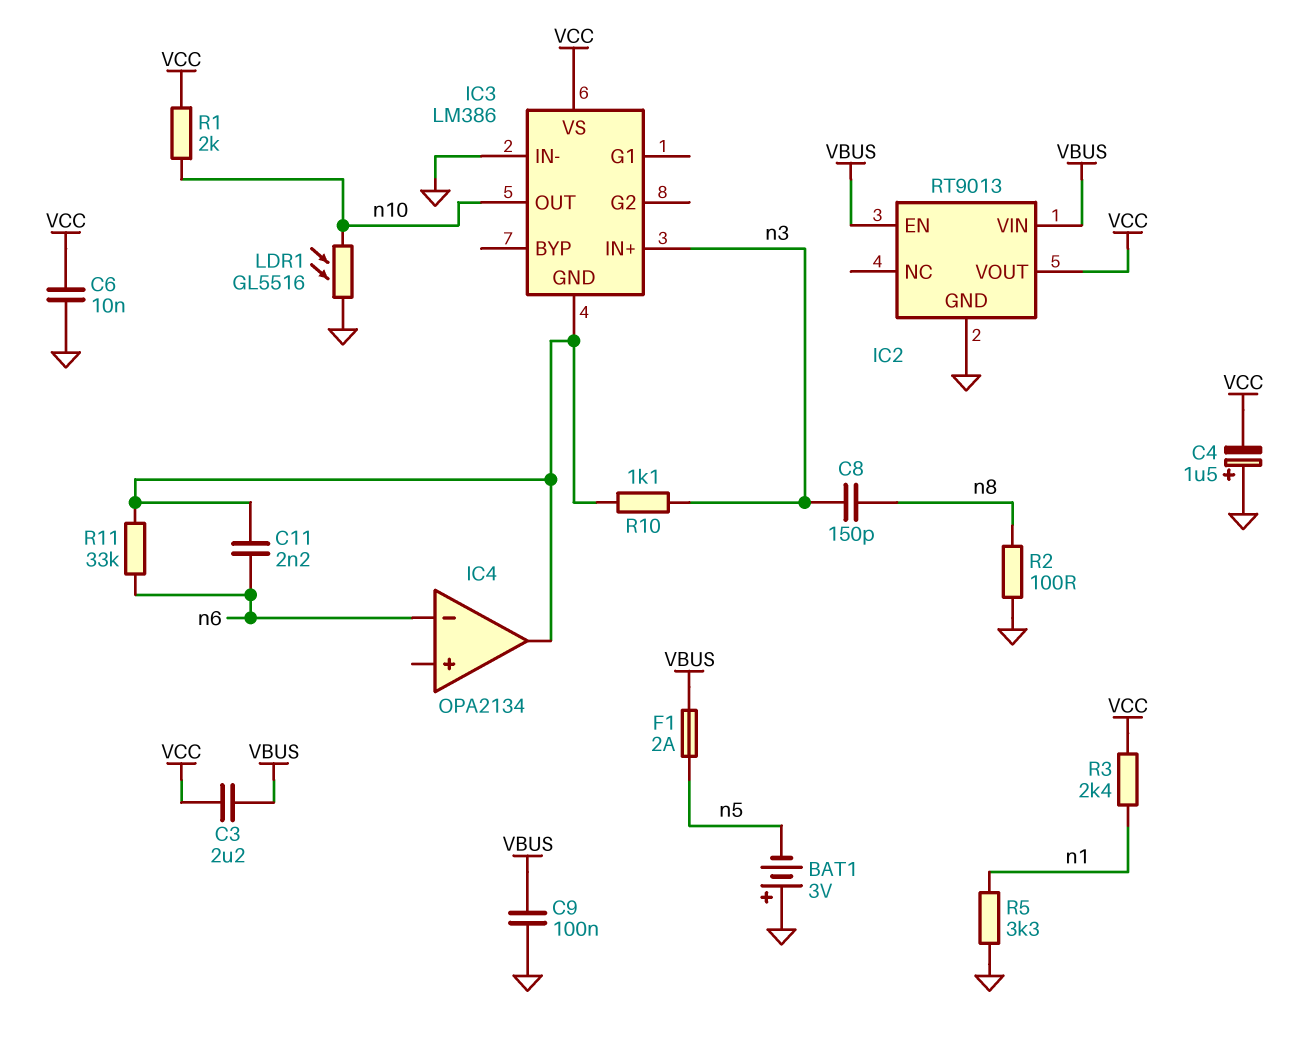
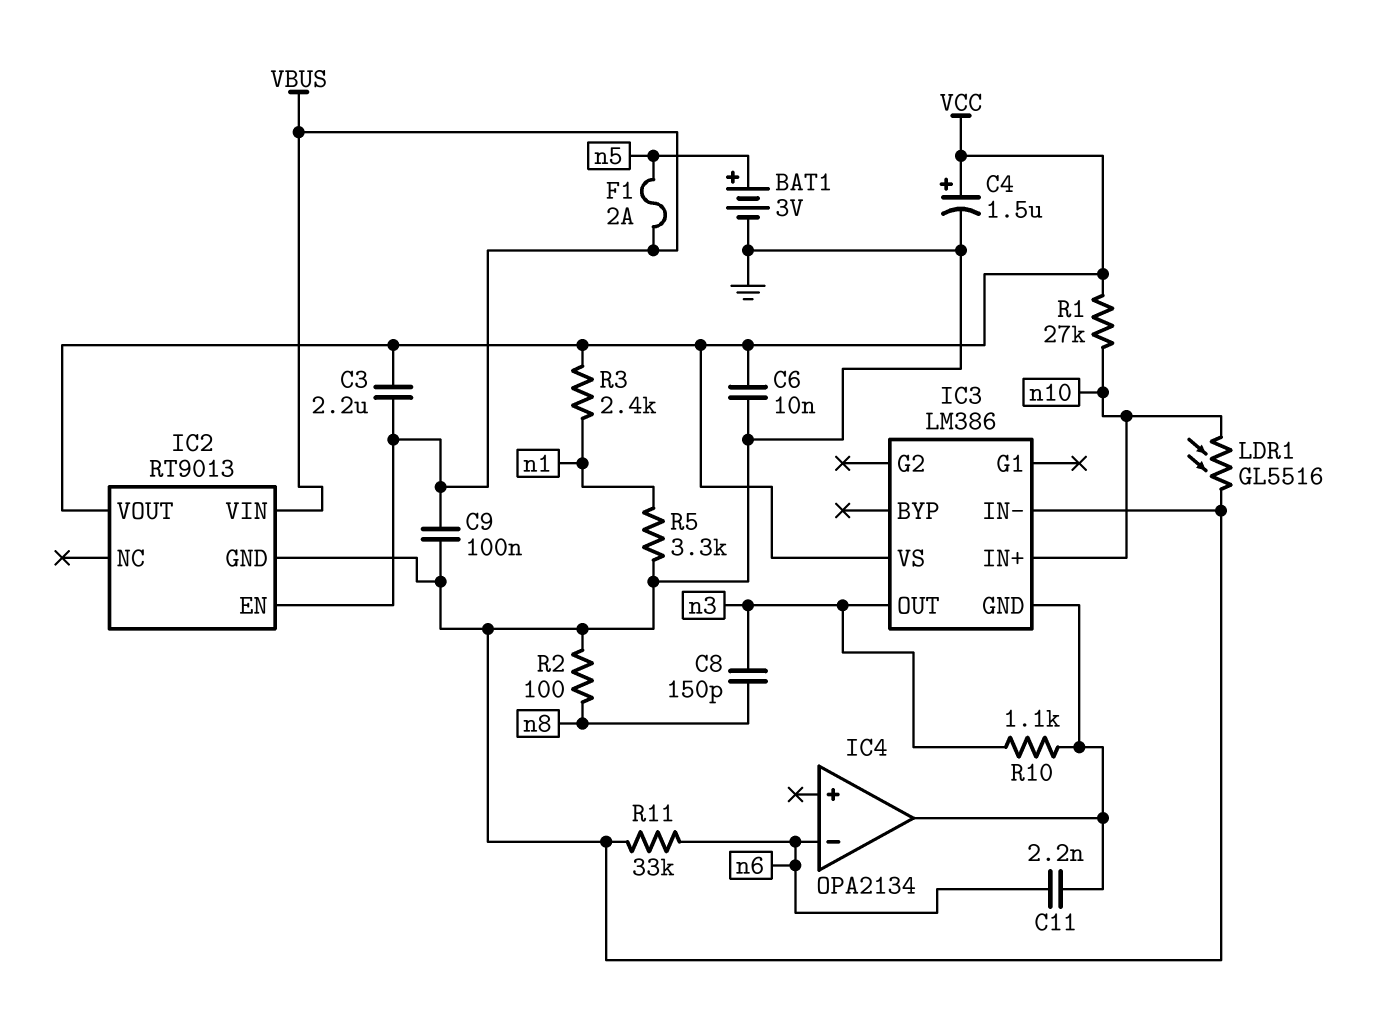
BAT1: 3V (plus GND, minus n5) -> 3V (plus n5, minus GND)
C4: 1.5uF (plus GND, minus VCC) -> 1.5uF (plus VCC, minus GND)
IC3 pin IN+: n3 -> n10
IC3 pin OUT: n10 -> n3
R1: 2k (VCC, n10) -> 27k (VCC, n10)
R11: 33k (IC3/GND, n6) -> 33k (GND, n6)

